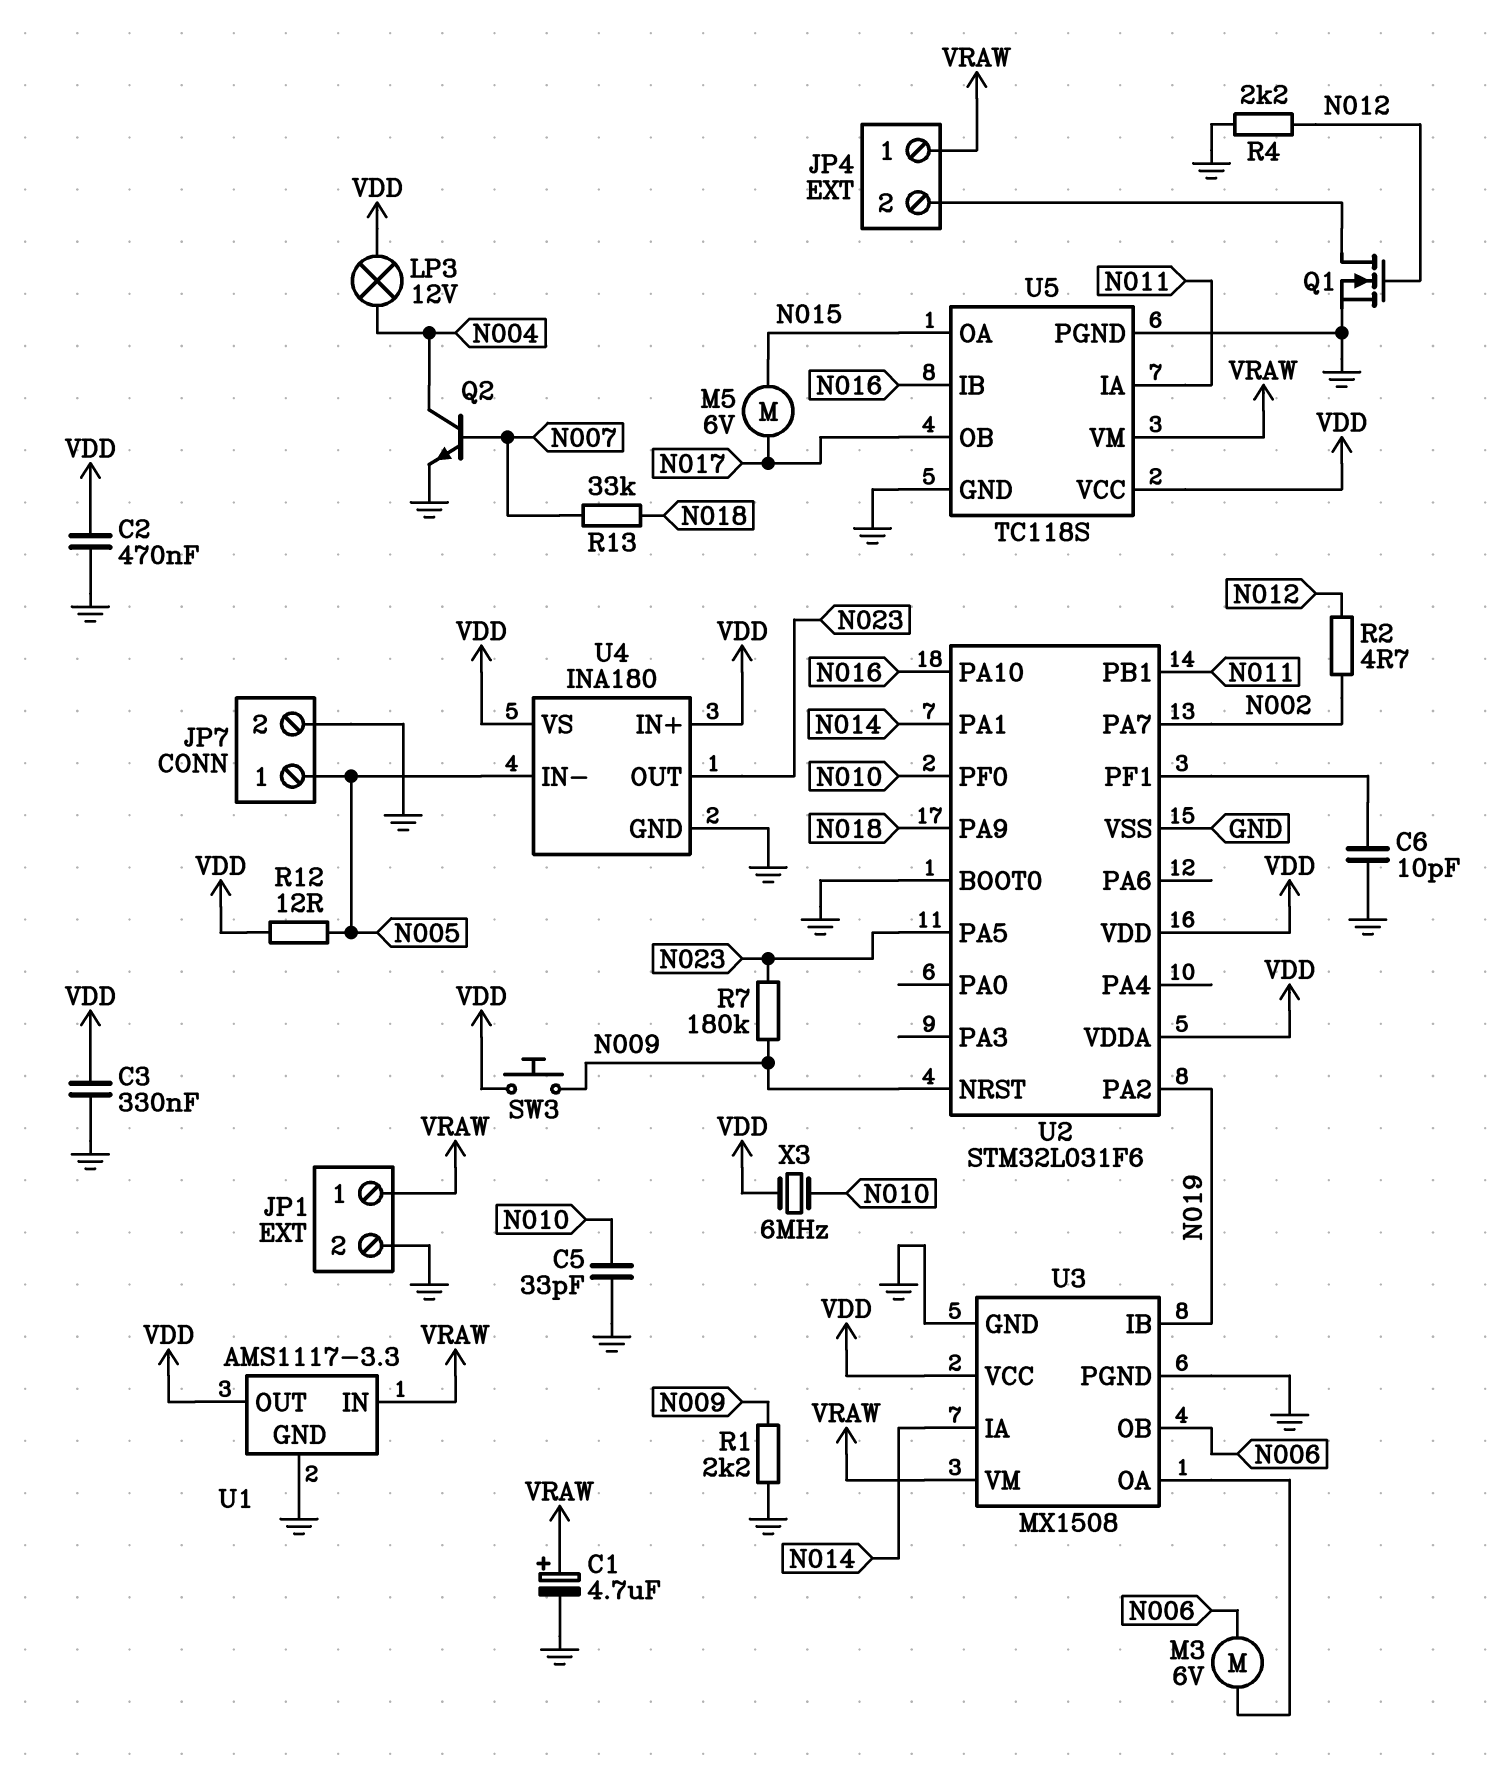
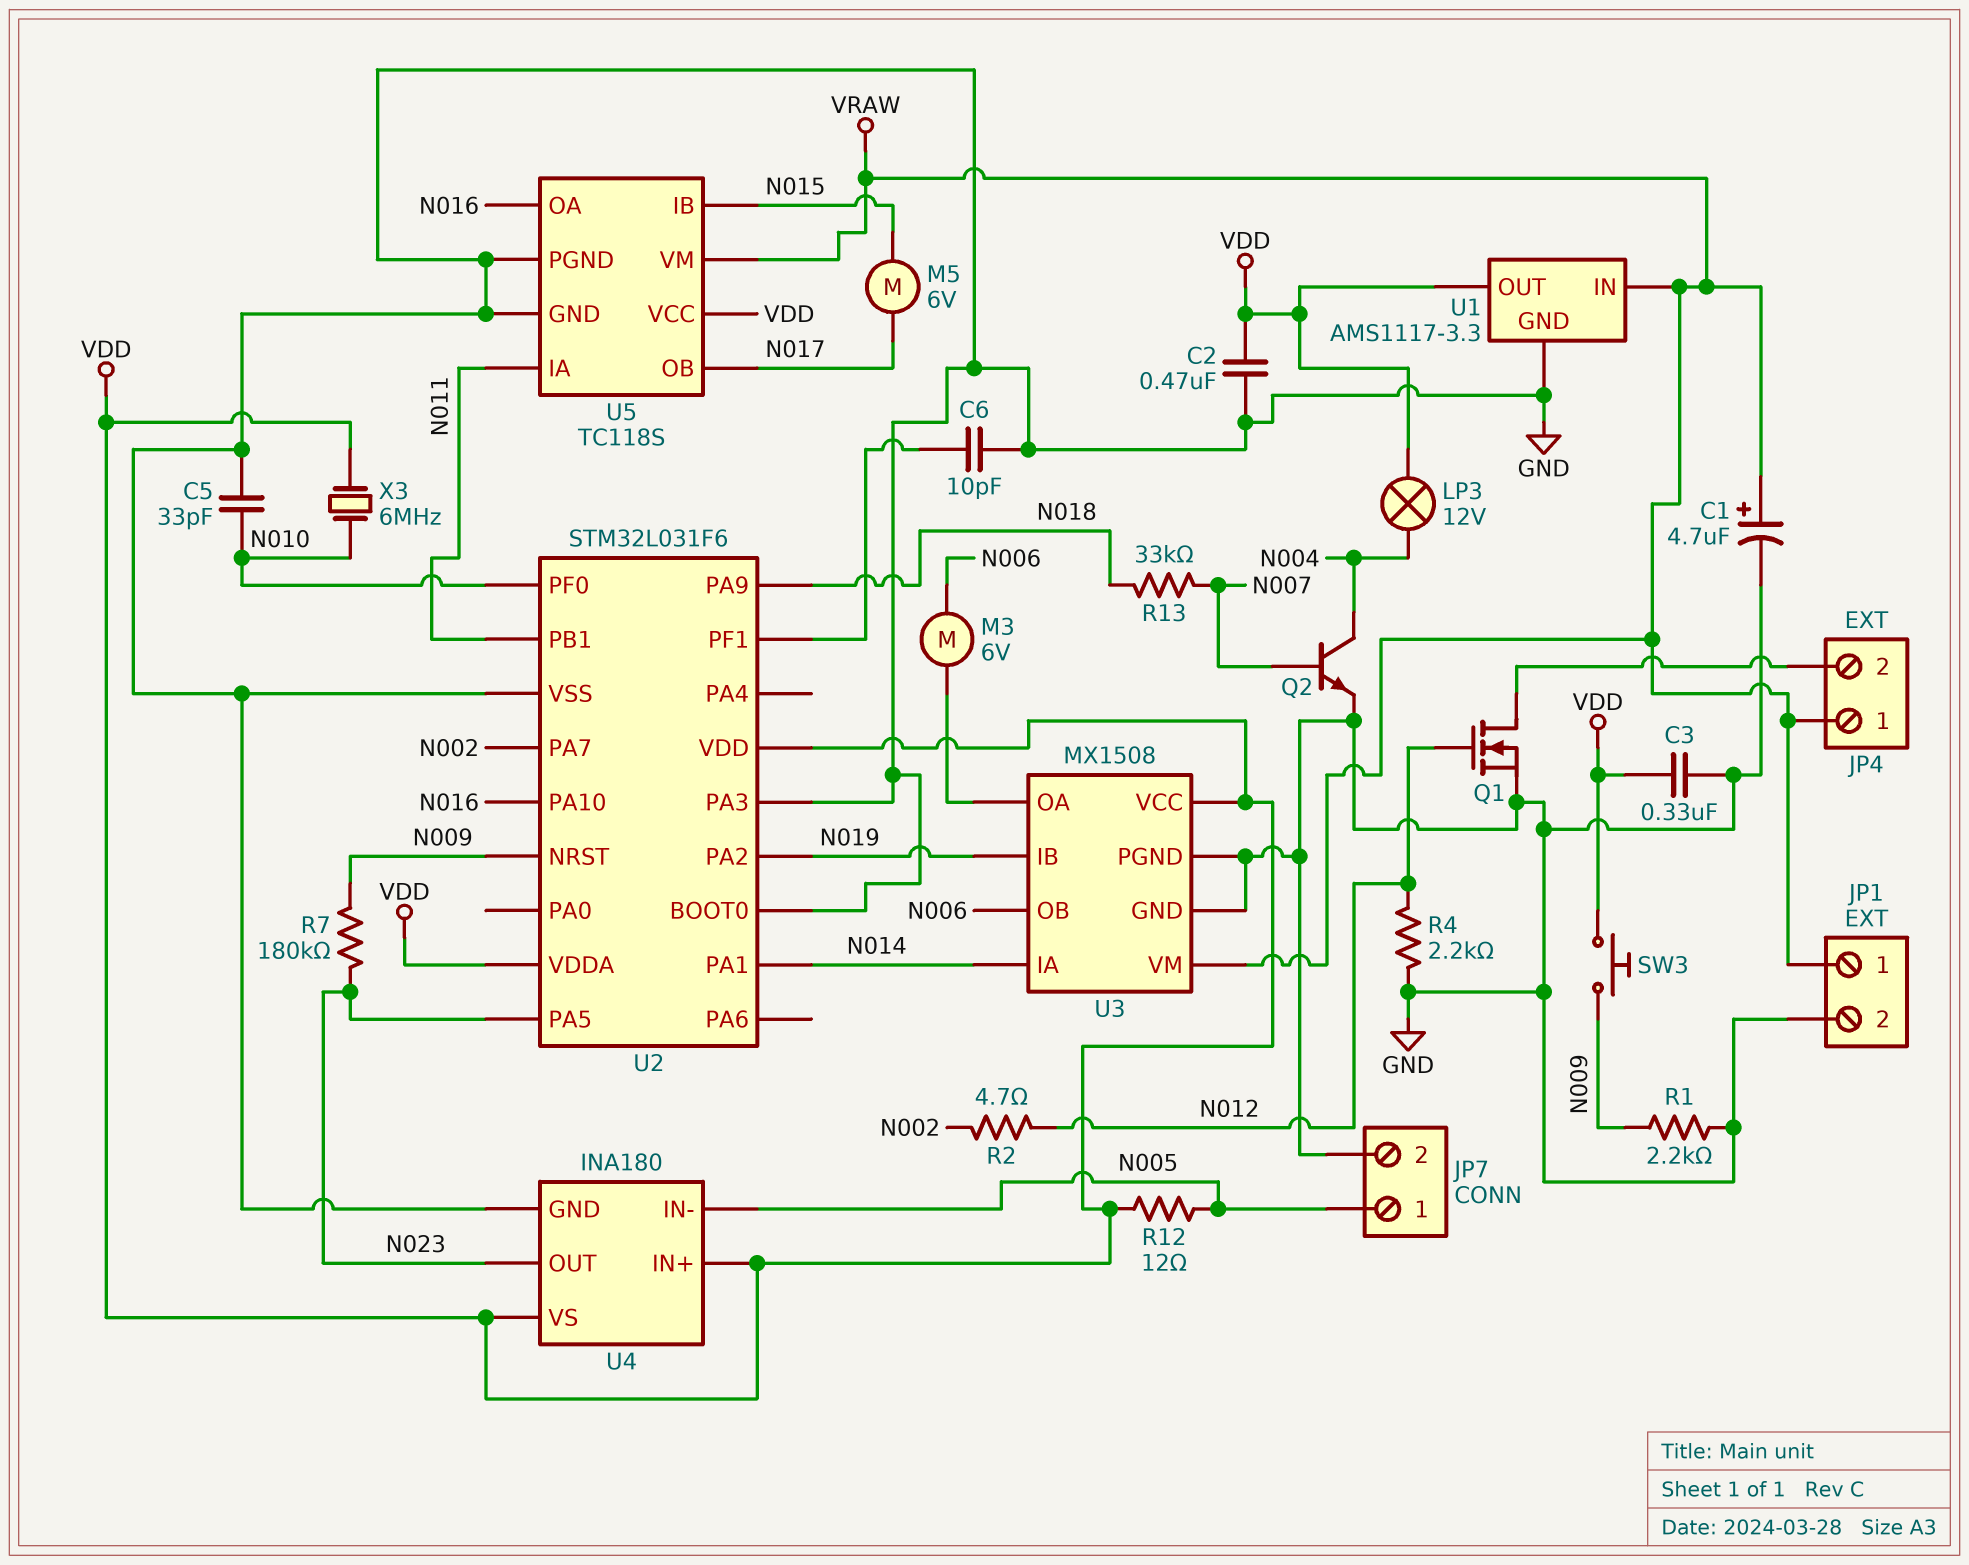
U2 pin PA3: none -> GND
U5 pin IB: N016 -> N015
U5 pin OA: N015 -> N016

